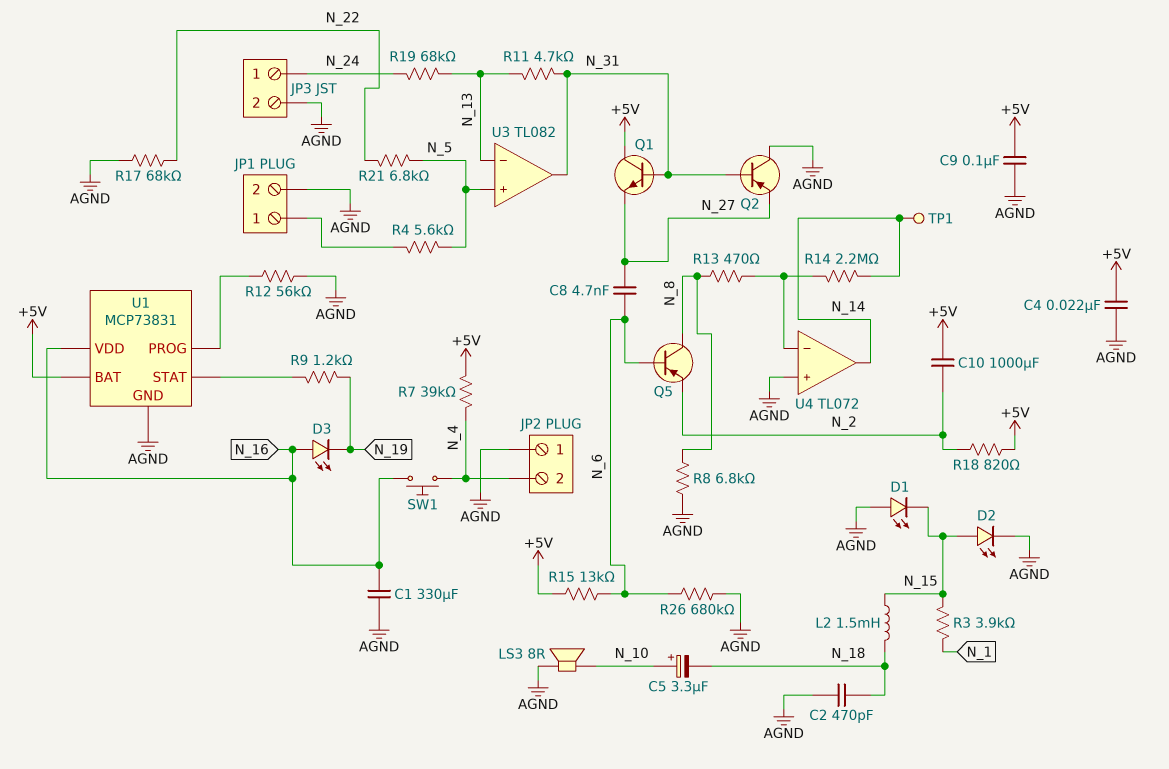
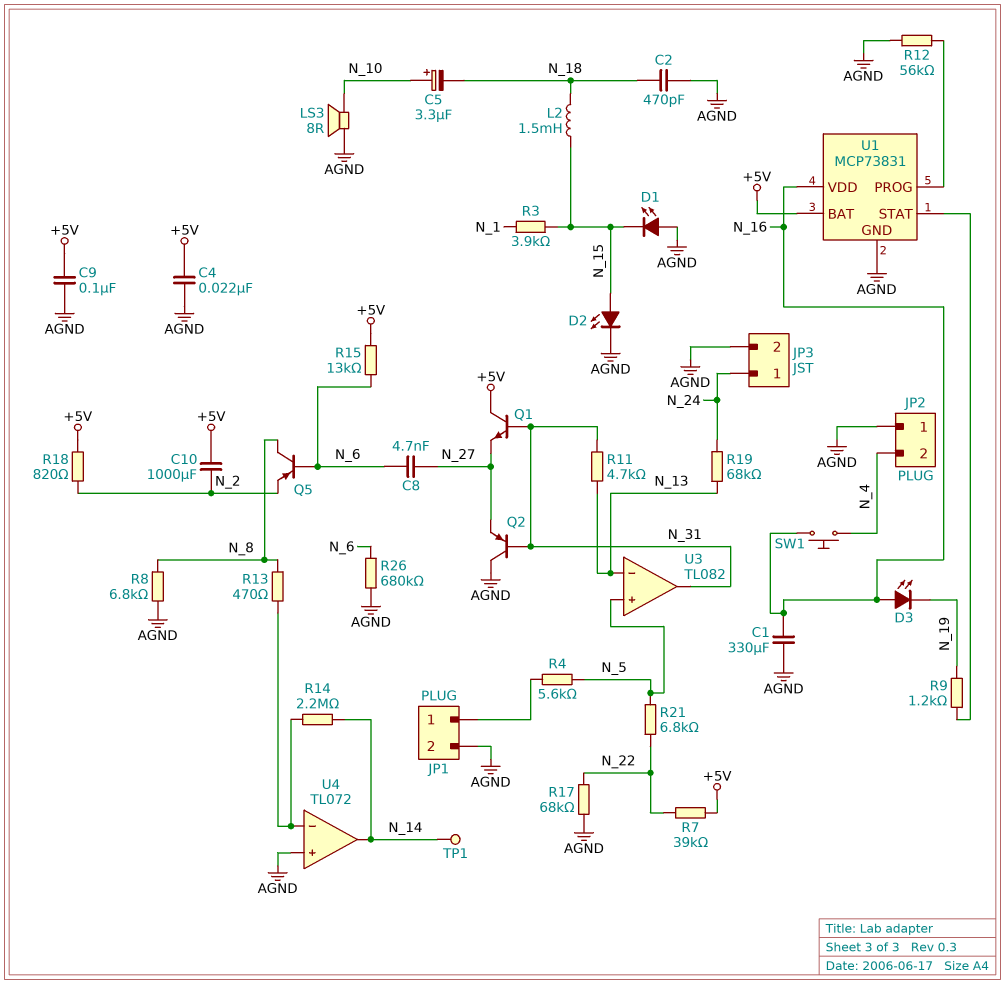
R7: 39k (+5V, N_4) -> 39k (+5V, N_22)

